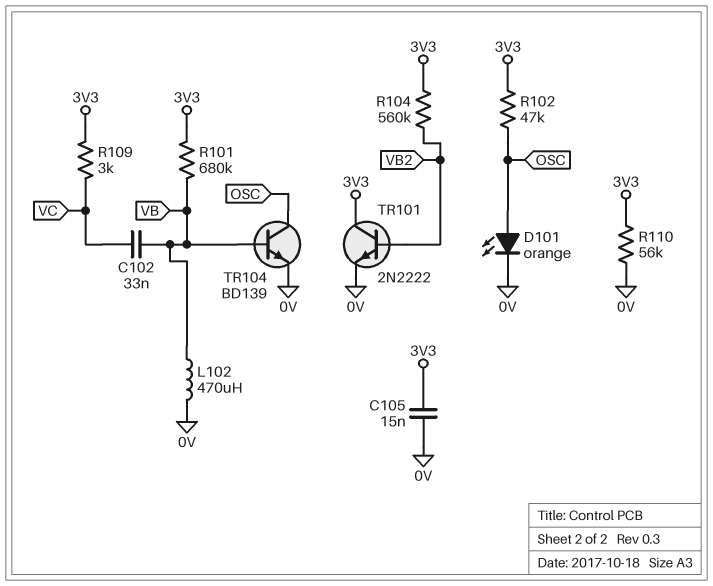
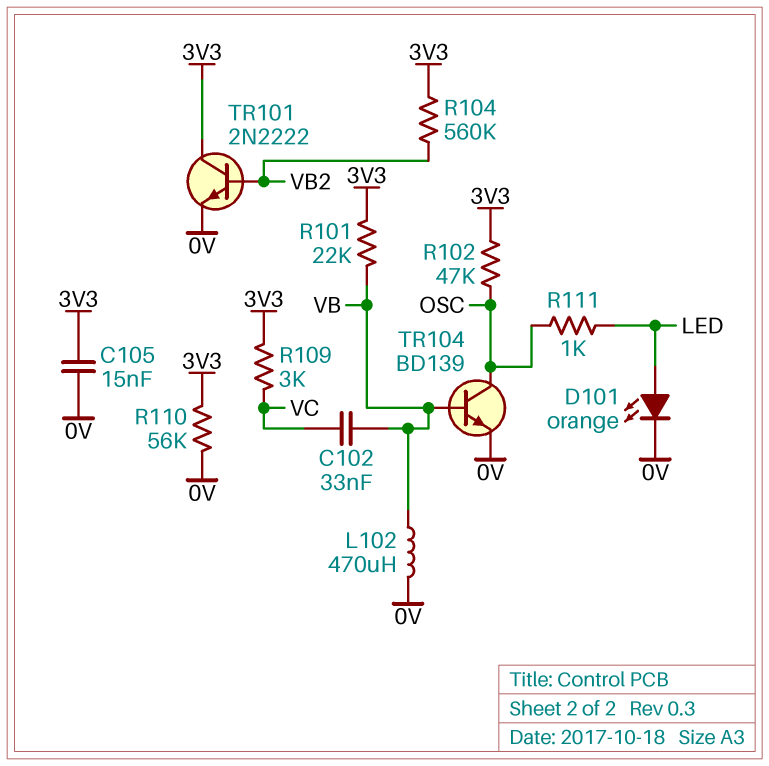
D101: LED orange (A OSC, K 0V) -> LED orange (A LED, K 0V)
R101: 680k (3V3, VB) -> 22k (3V3, VB)
R111: none -> 1k (LED, OSC)

